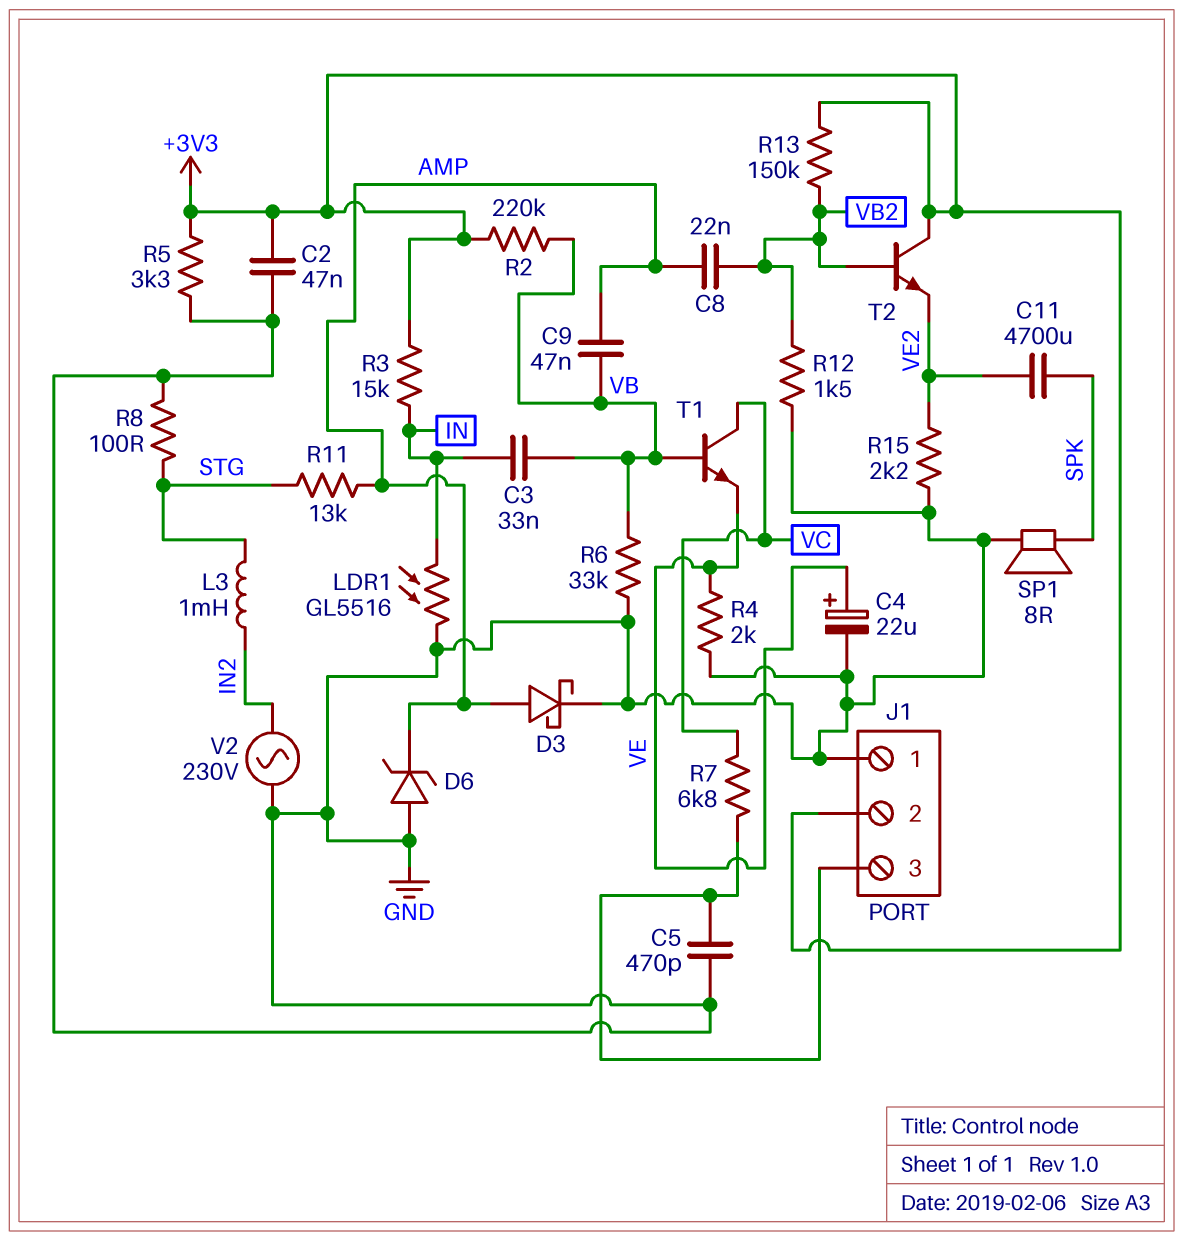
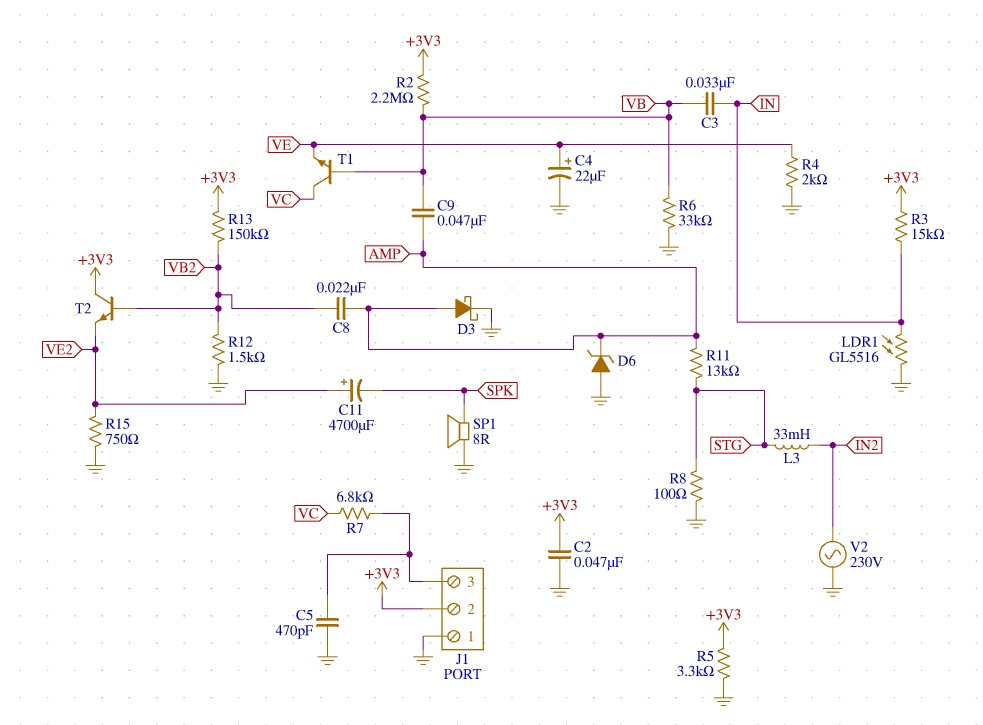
C11: 4700uF (SPK, VE2) -> 4700uF (plus VE2, minus SPK)
L3: 1mH (IN2, STG) -> 33mH (IN2, STG)
R2: 220k (+3V3, VB) -> 2.2M (+3V3, VB)
R15: 2.2k (GND, VE2) -> 750 (GND, VE2)

